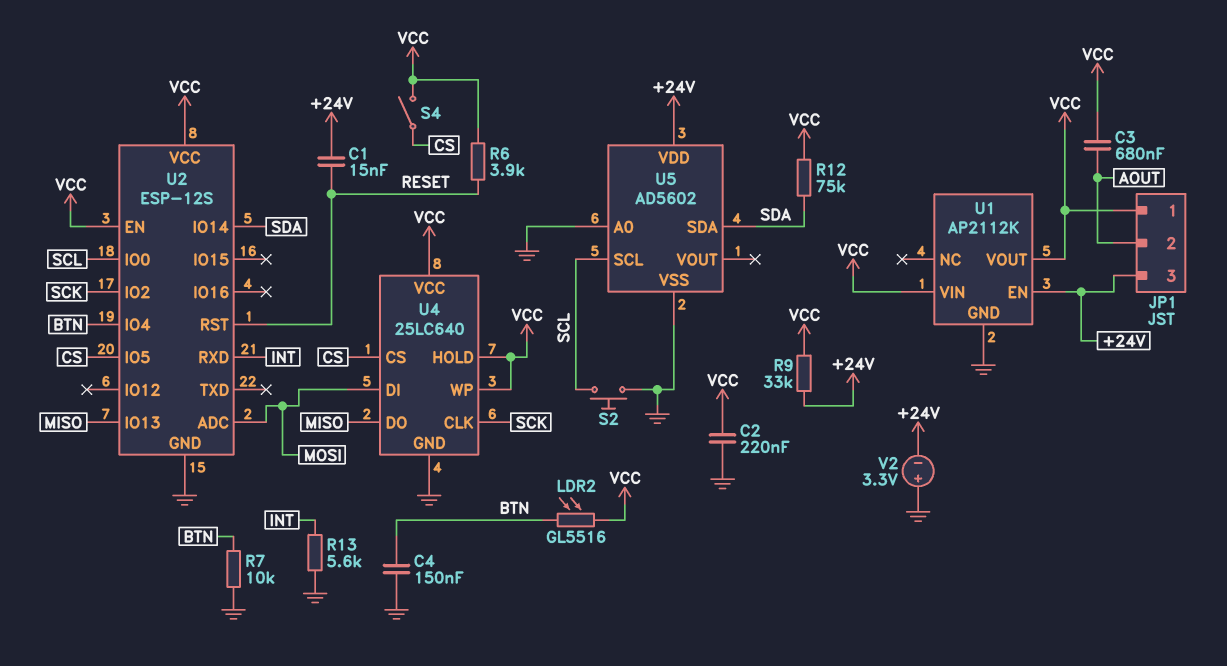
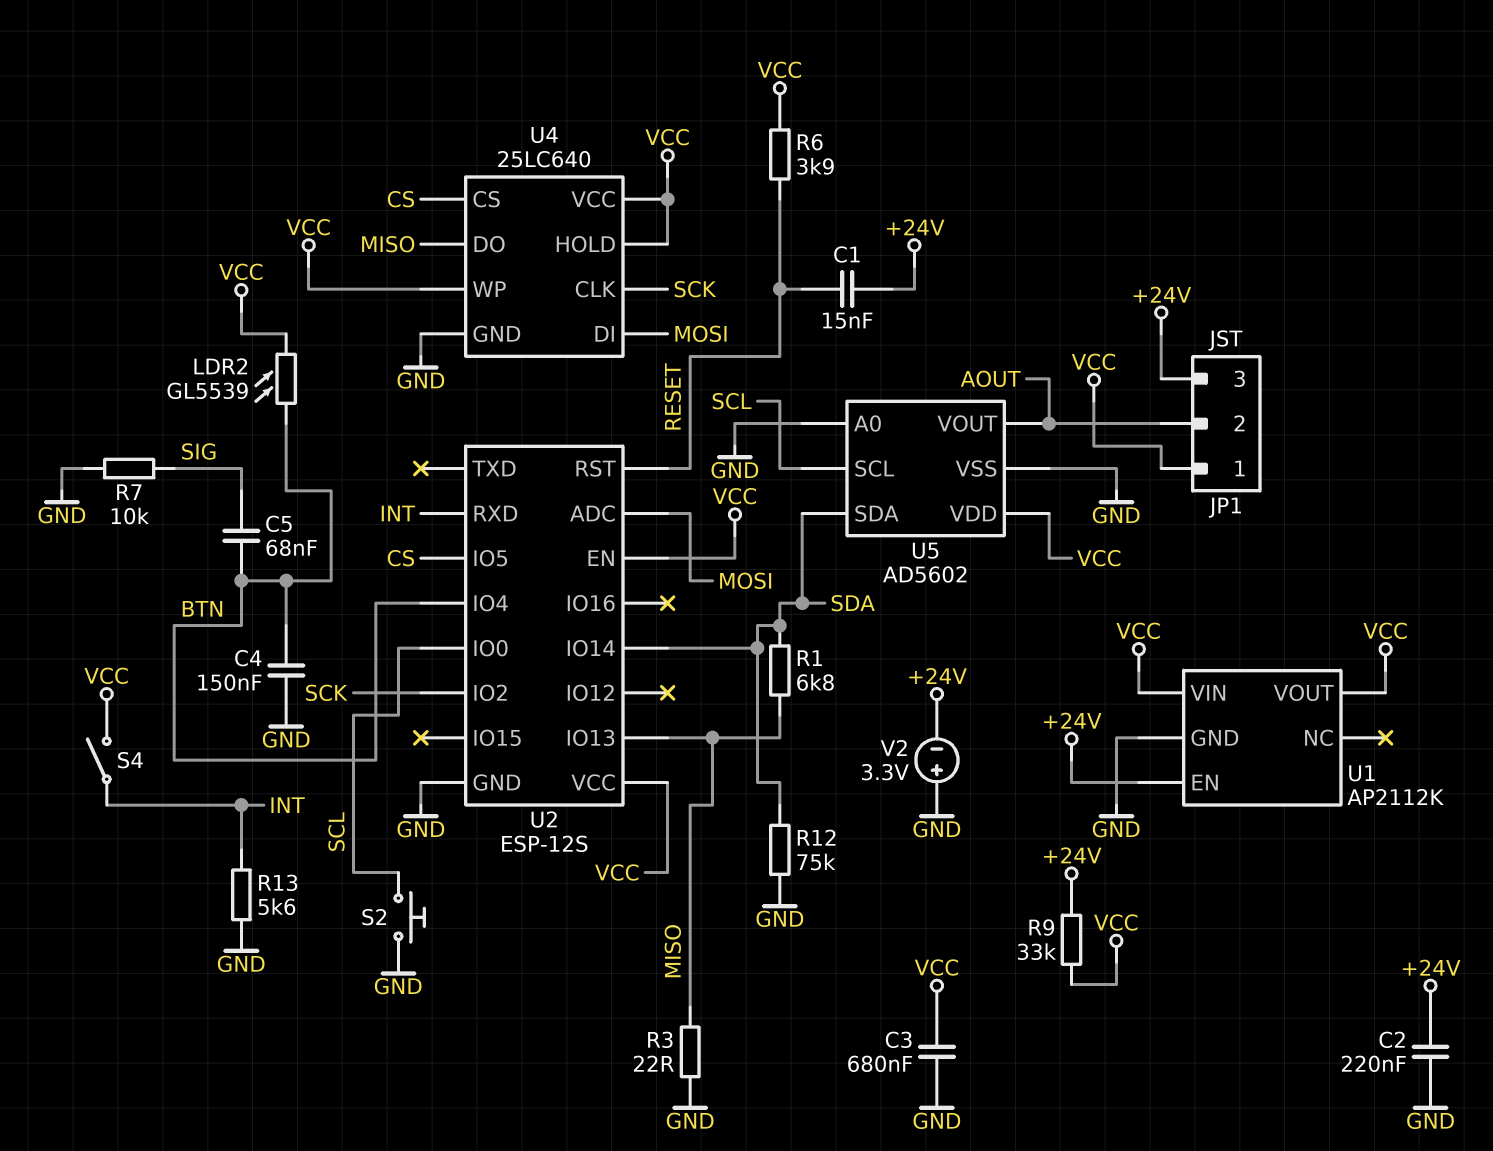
C2: 220nF (GND, VCC) -> 220nF (+24V, GND)
C3: 680nF (AOUT, VCC) -> 680nF (GND, VCC)
C5: none -> 68nF (BTN, SIG)
LDR2: GL5516 (BTN, VCC) -> GL5539 (BTN, VCC)
R1: none -> 6.8k (MISO, SDA)
R3: none -> 22 (GND, MISO)
R7: 10k (BTN, GND) -> 10k (GND, SIG)
R12: 75k (SDA, VCC) -> 75k (GND, SDA)
S4: switch (CS, VCC) -> switch (INT, VCC)
U5 pin VDD: +24V -> VCC
U5 pin VOUT: none -> AOUT

